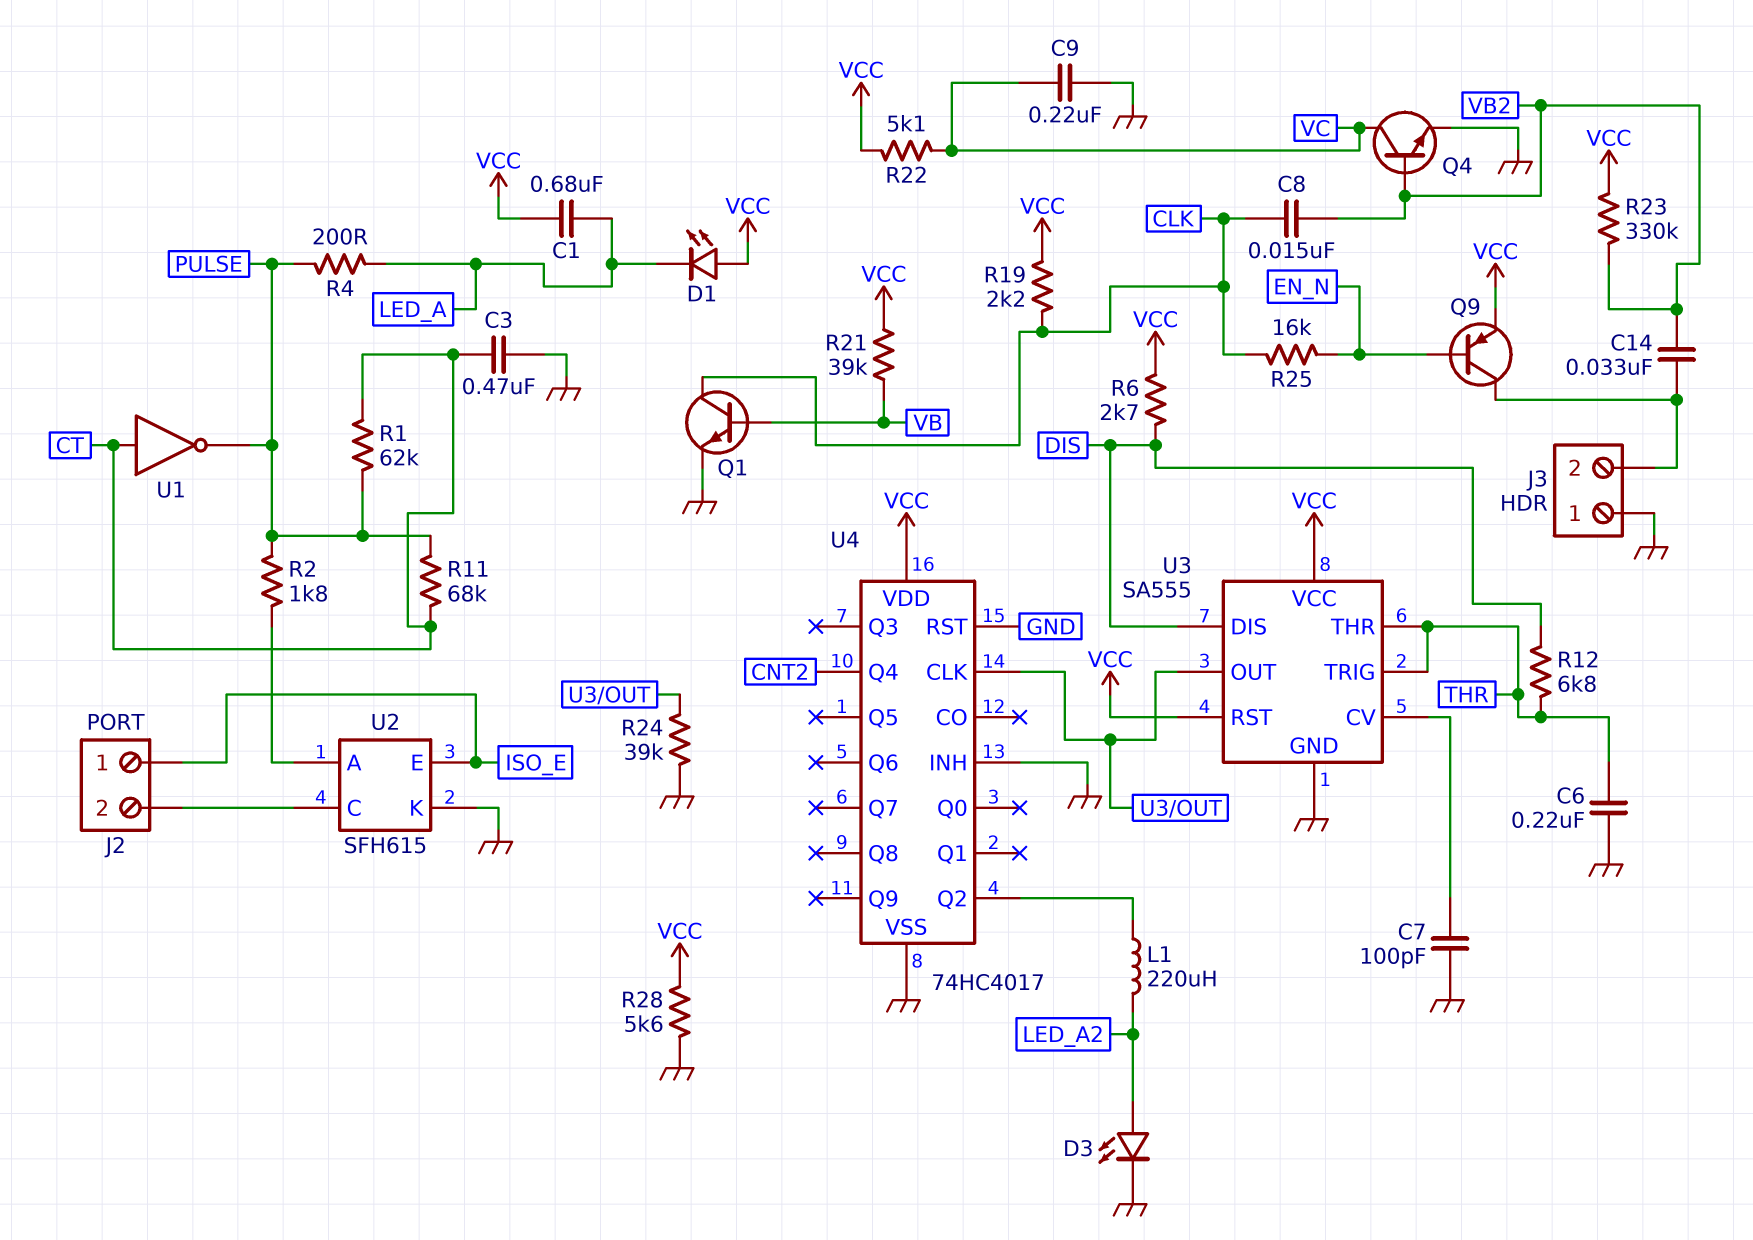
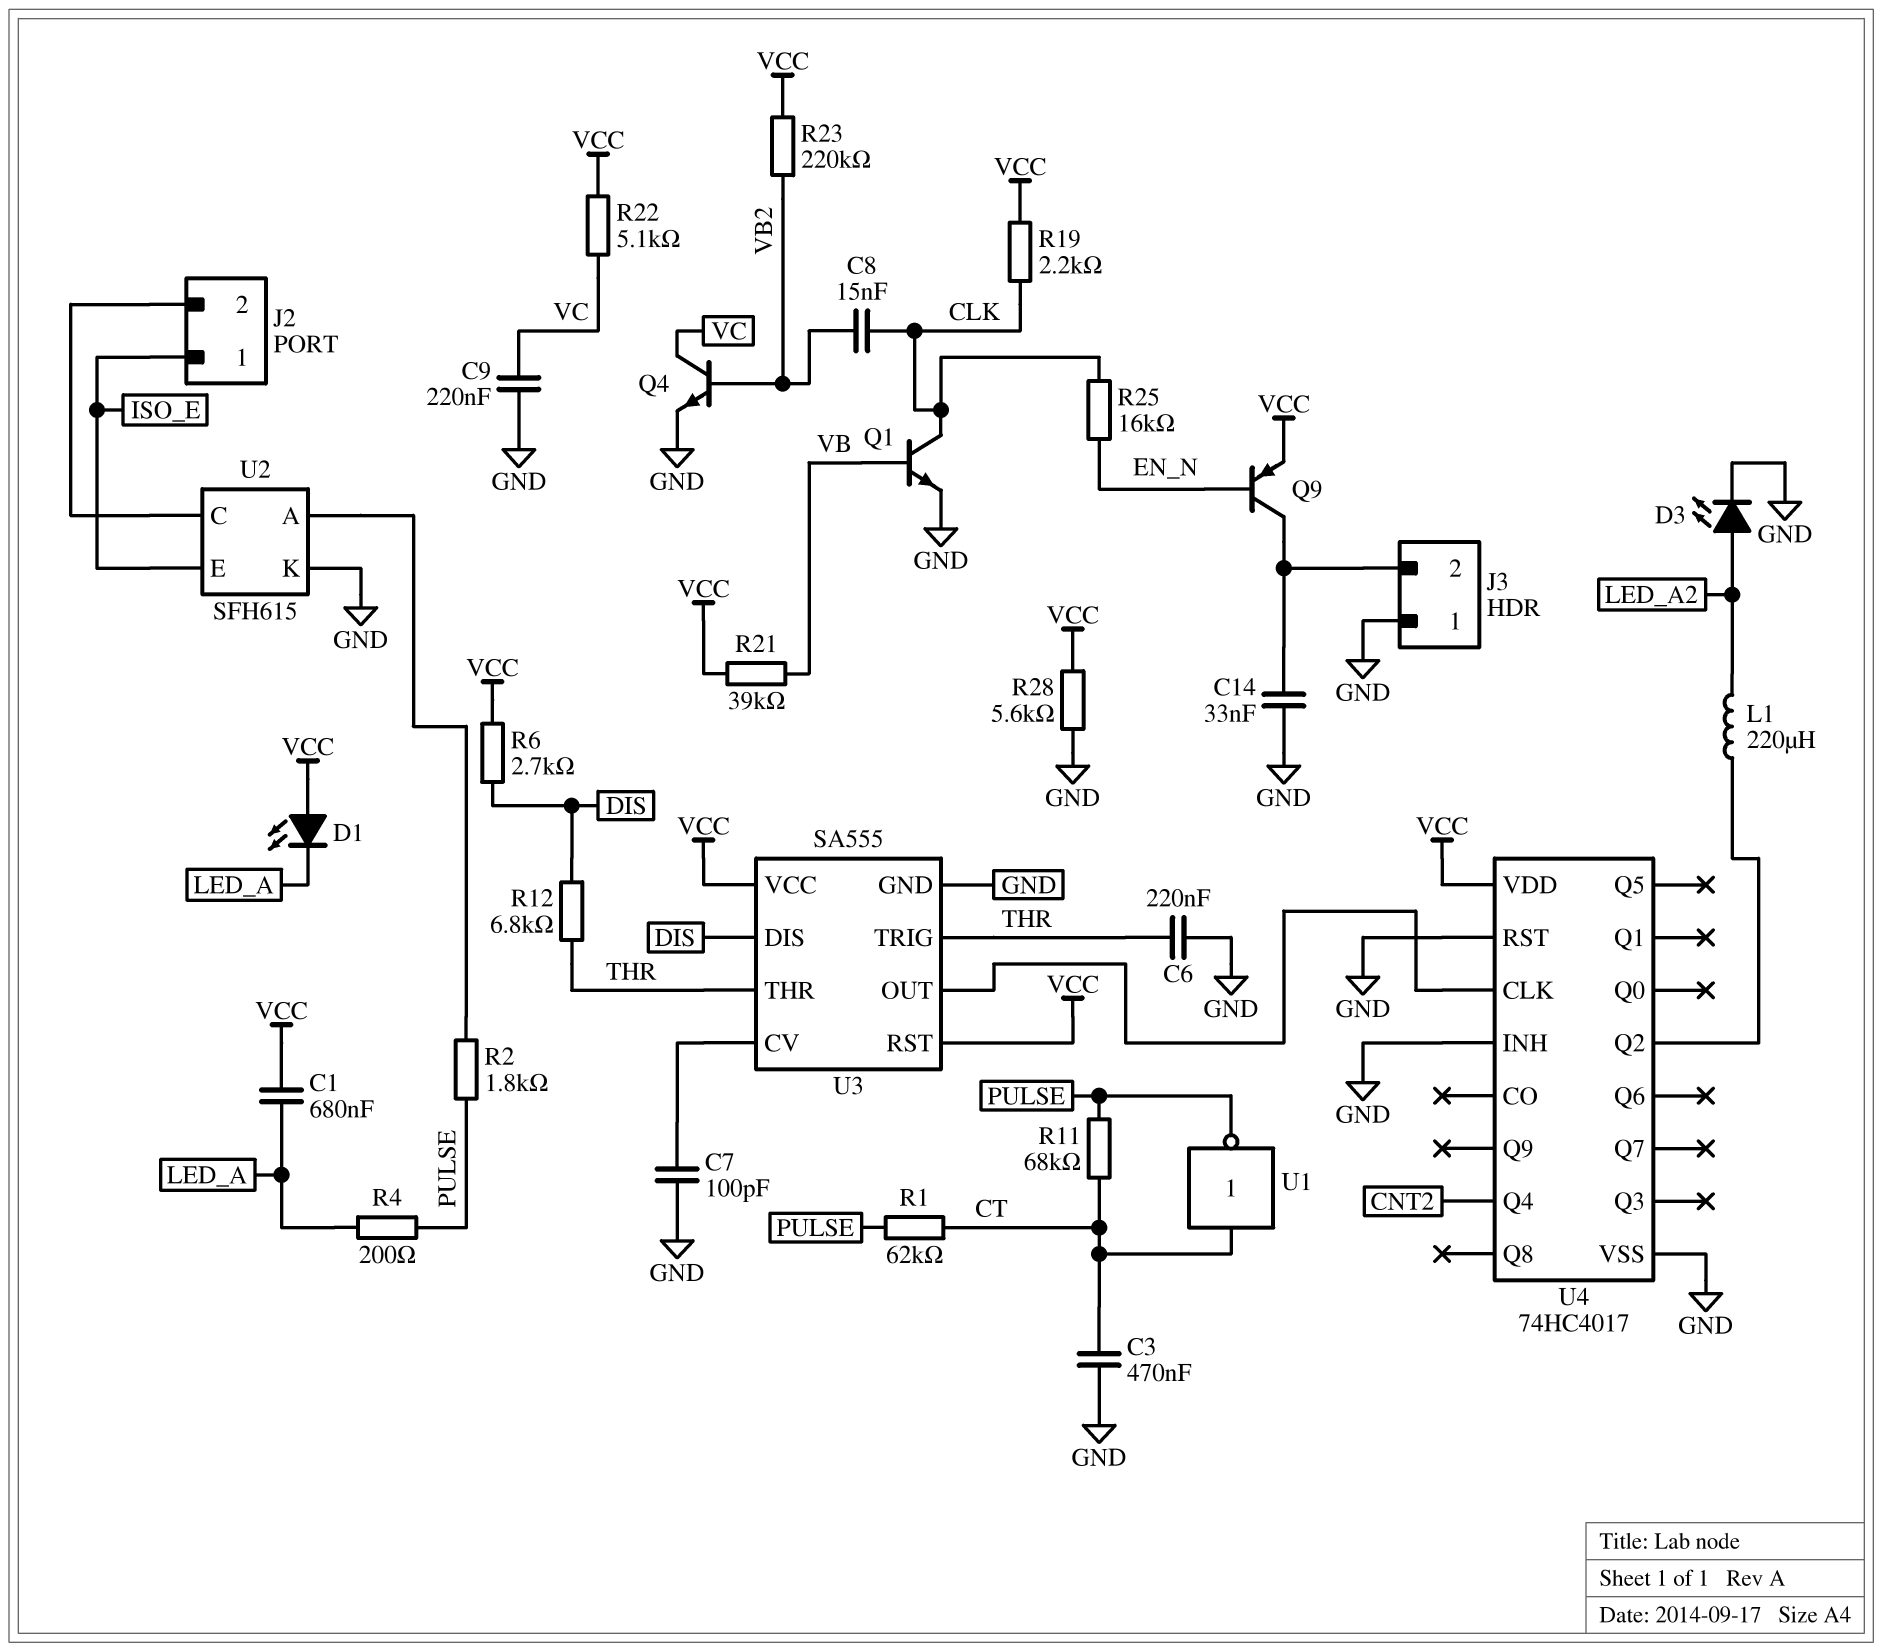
C14: 33nF (J3/2, VB2) -> 33nF (GND, J3/2)
R23: 330k (VB2, VCC) -> 220k (VB2, VCC)
R24: 39k (GND, U3/OUT) -> none

